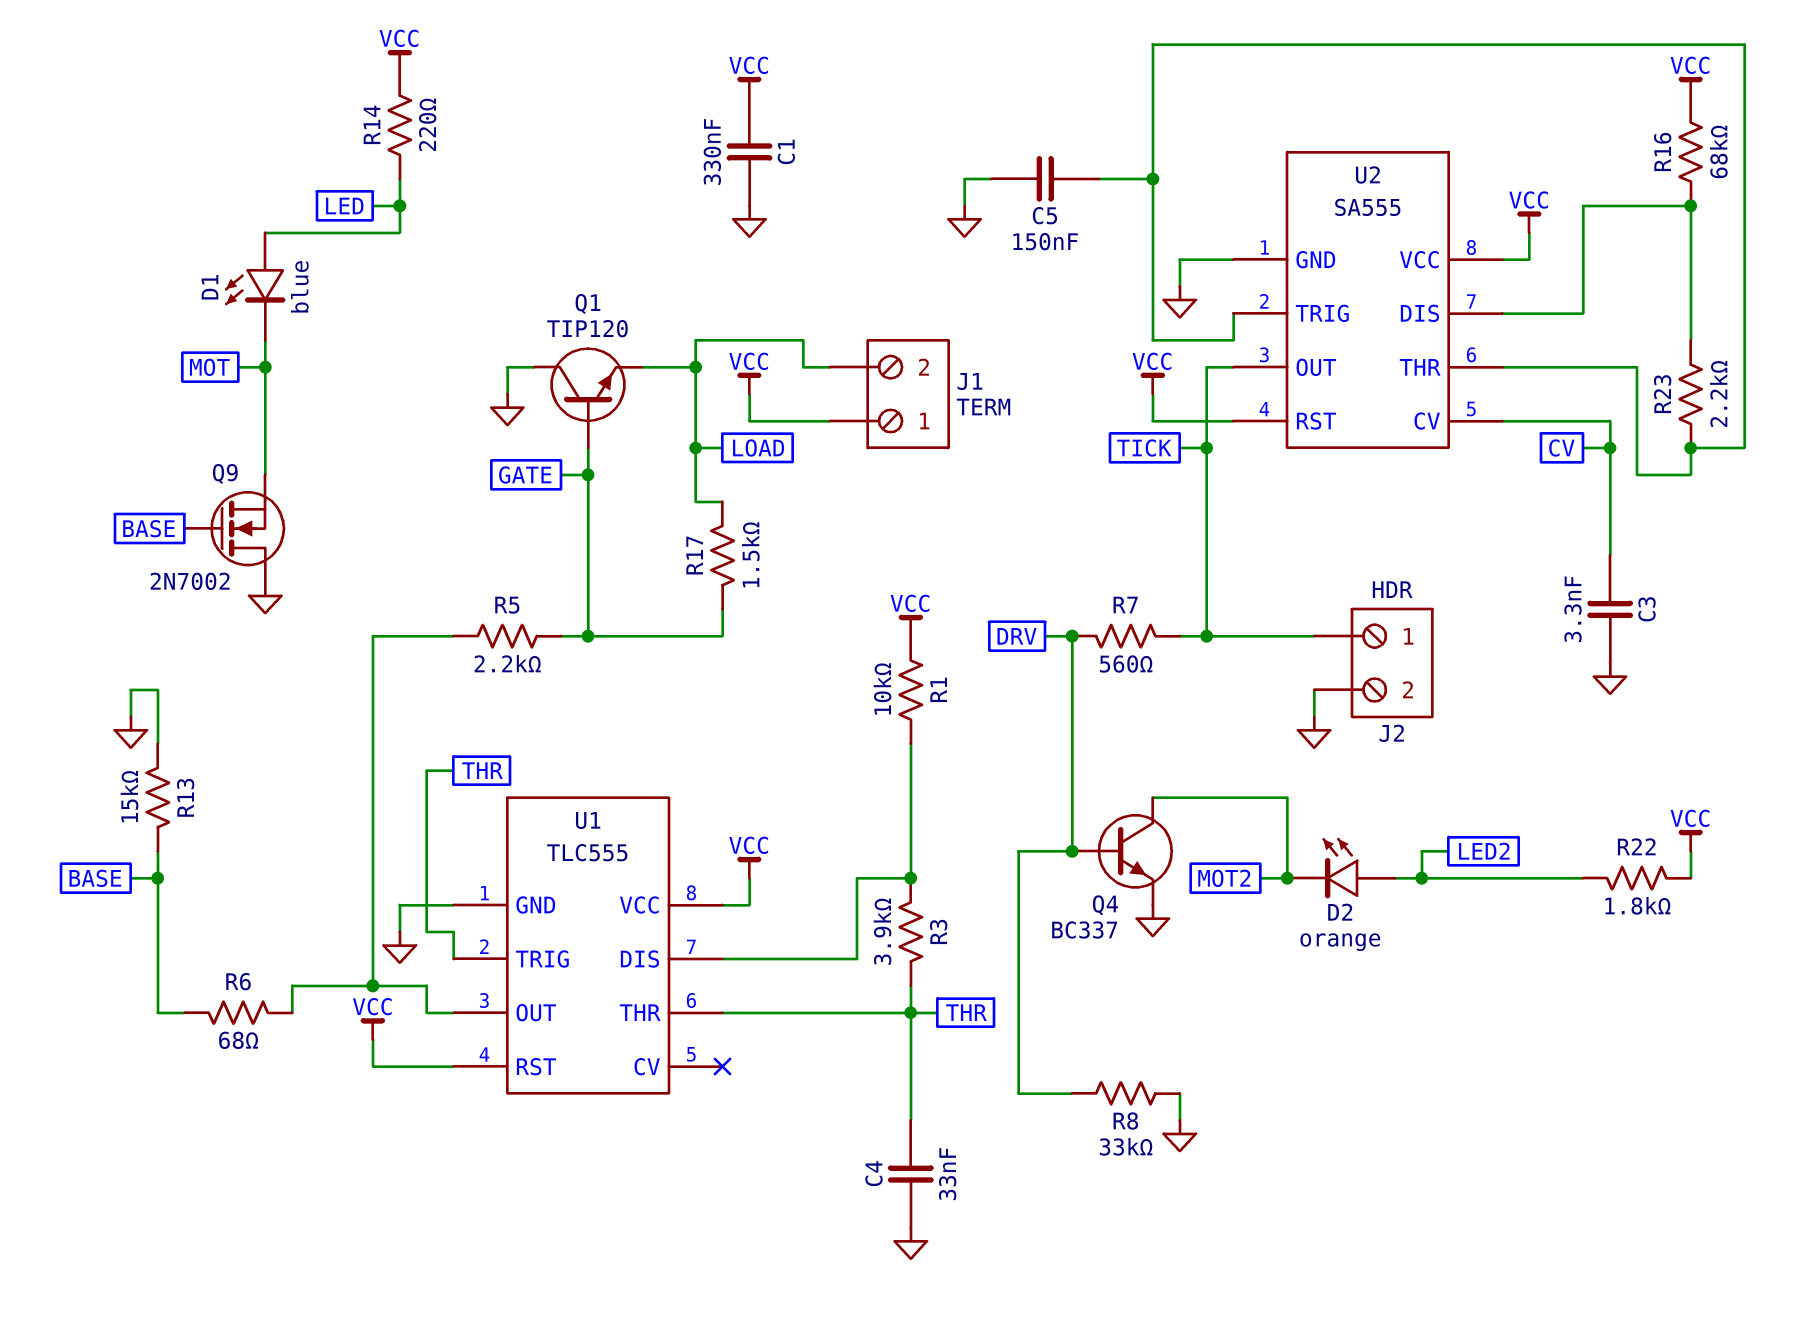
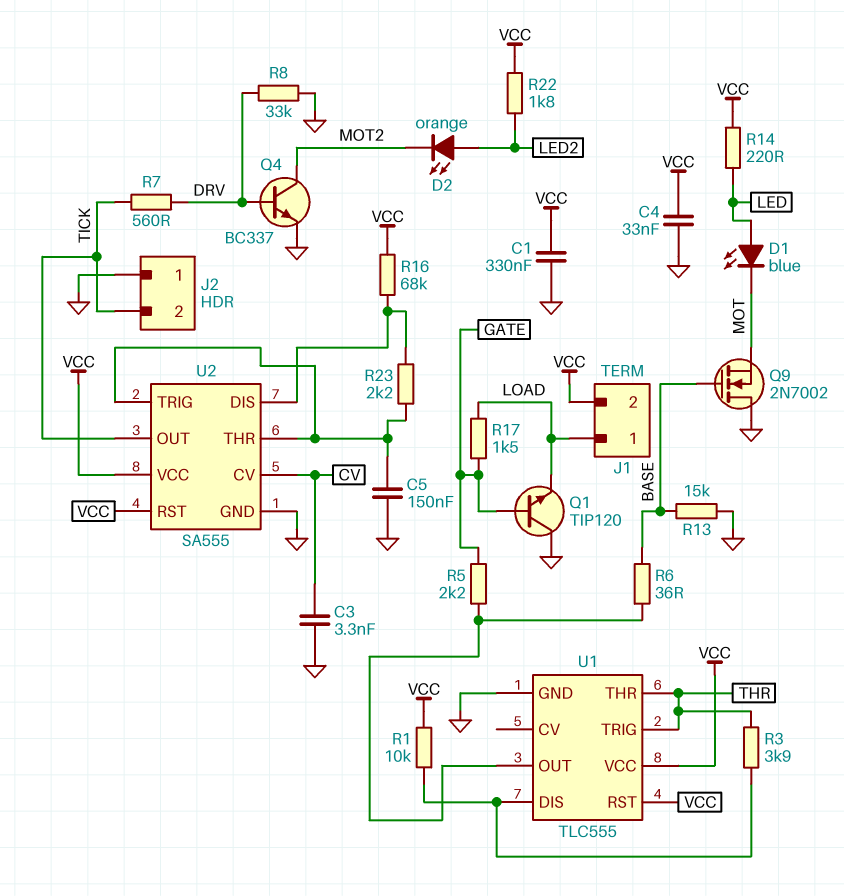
C4: 33nF (GND, THR) -> 33nF (GND, VCC)
J1 pin 1: VCC -> LOAD
J1 pin 2: LOAD -> VCC
J2 pin 1: TICK -> GND
J2 pin 2: GND -> TICK
R6: 68 (BASE, U1/OUT) -> 36 (BASE, U1/OUT)

